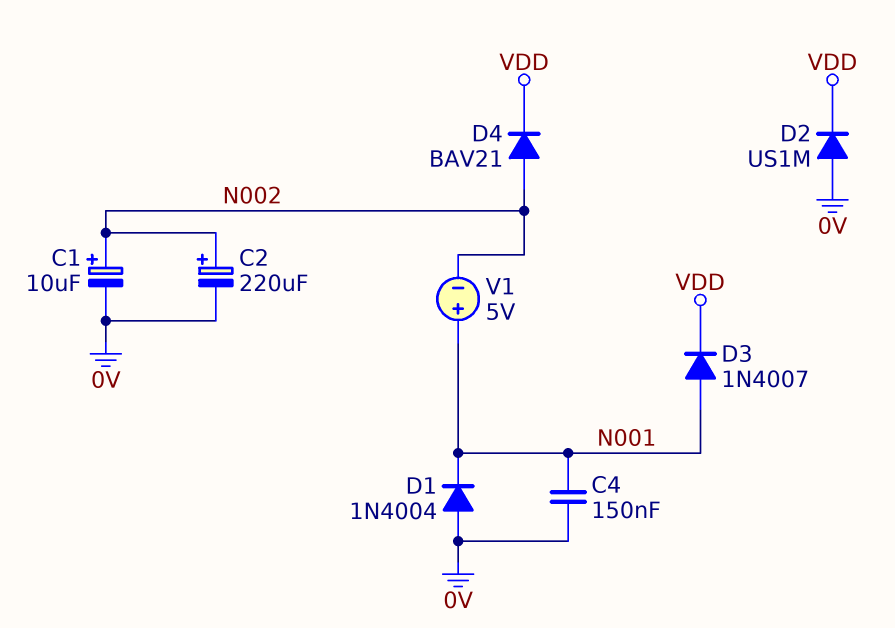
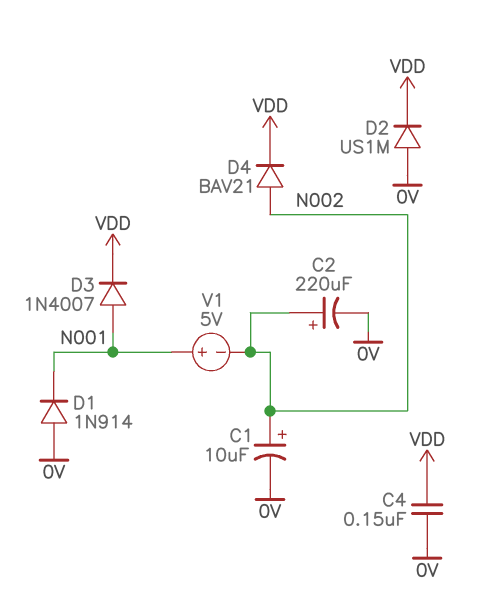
C4: 150nF (0V, N001) -> 150nF (0V, VDD)
D1: diode 1N4004 (A 0V, K N001) -> diode 1N914 (A 0V, K N001)

